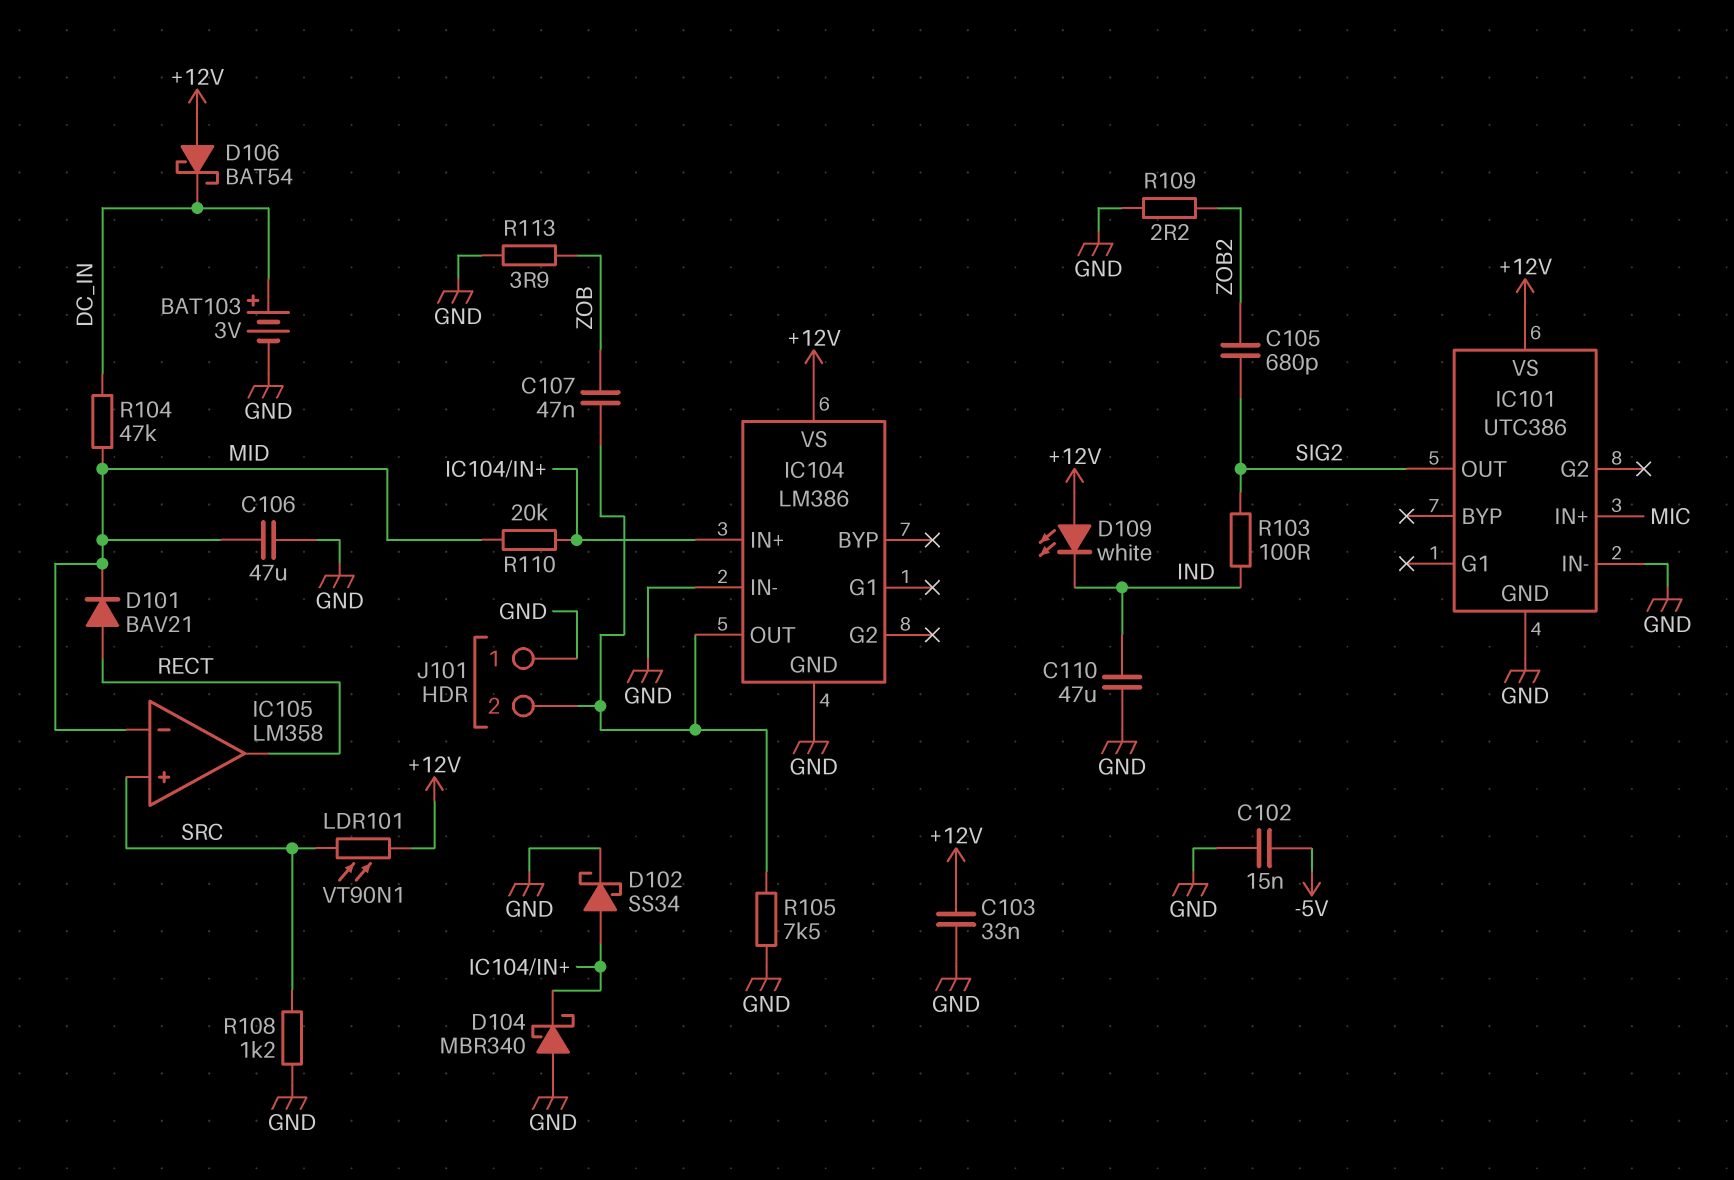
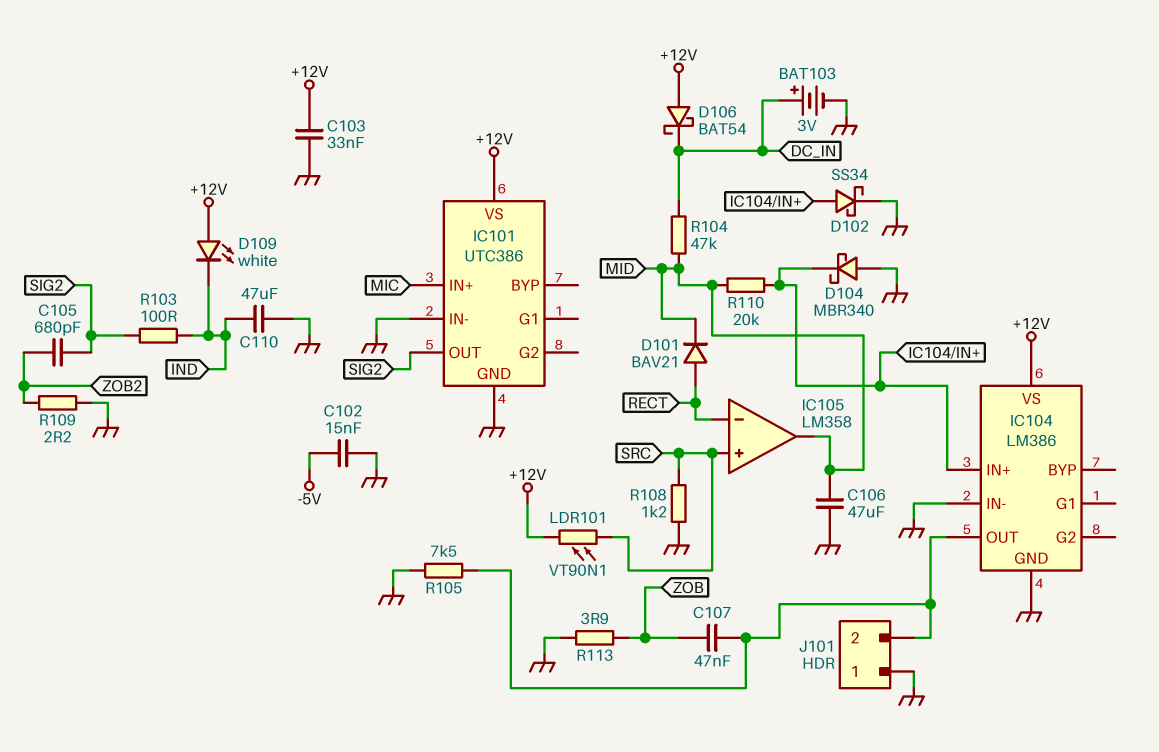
IC105 pin in-: MID -> RECT
IC105 pin out: RECT -> MID

